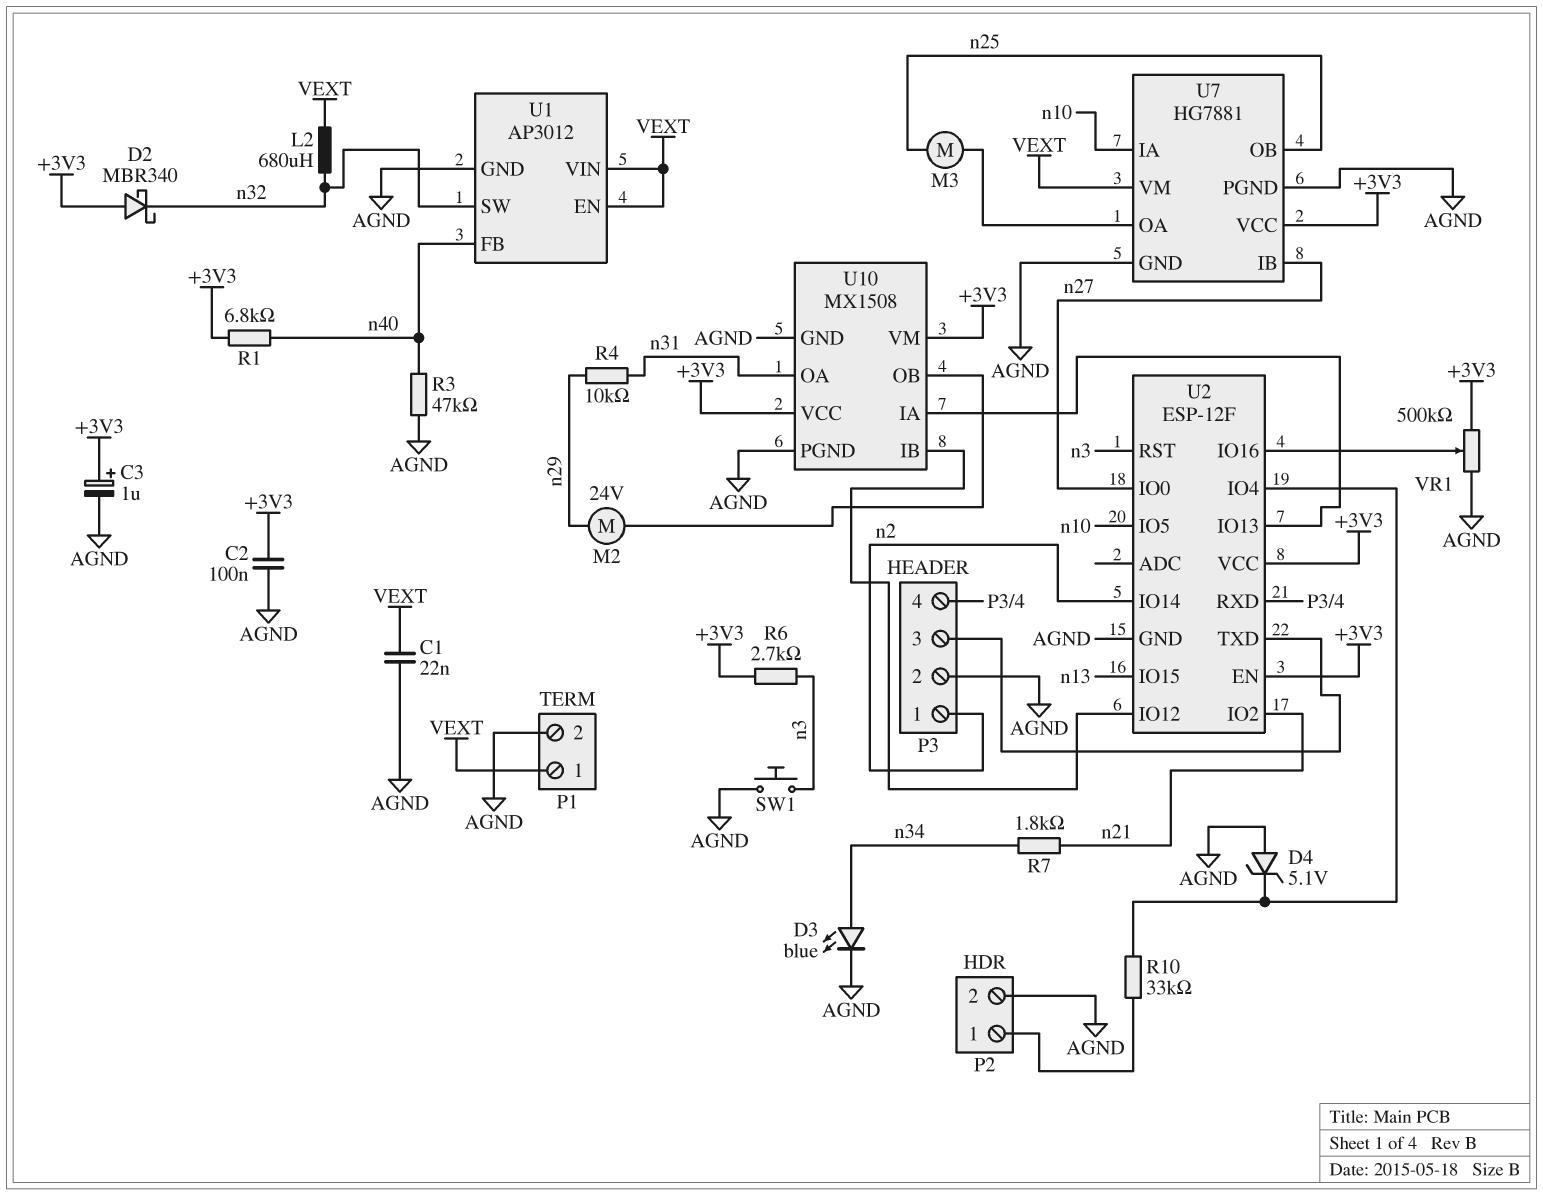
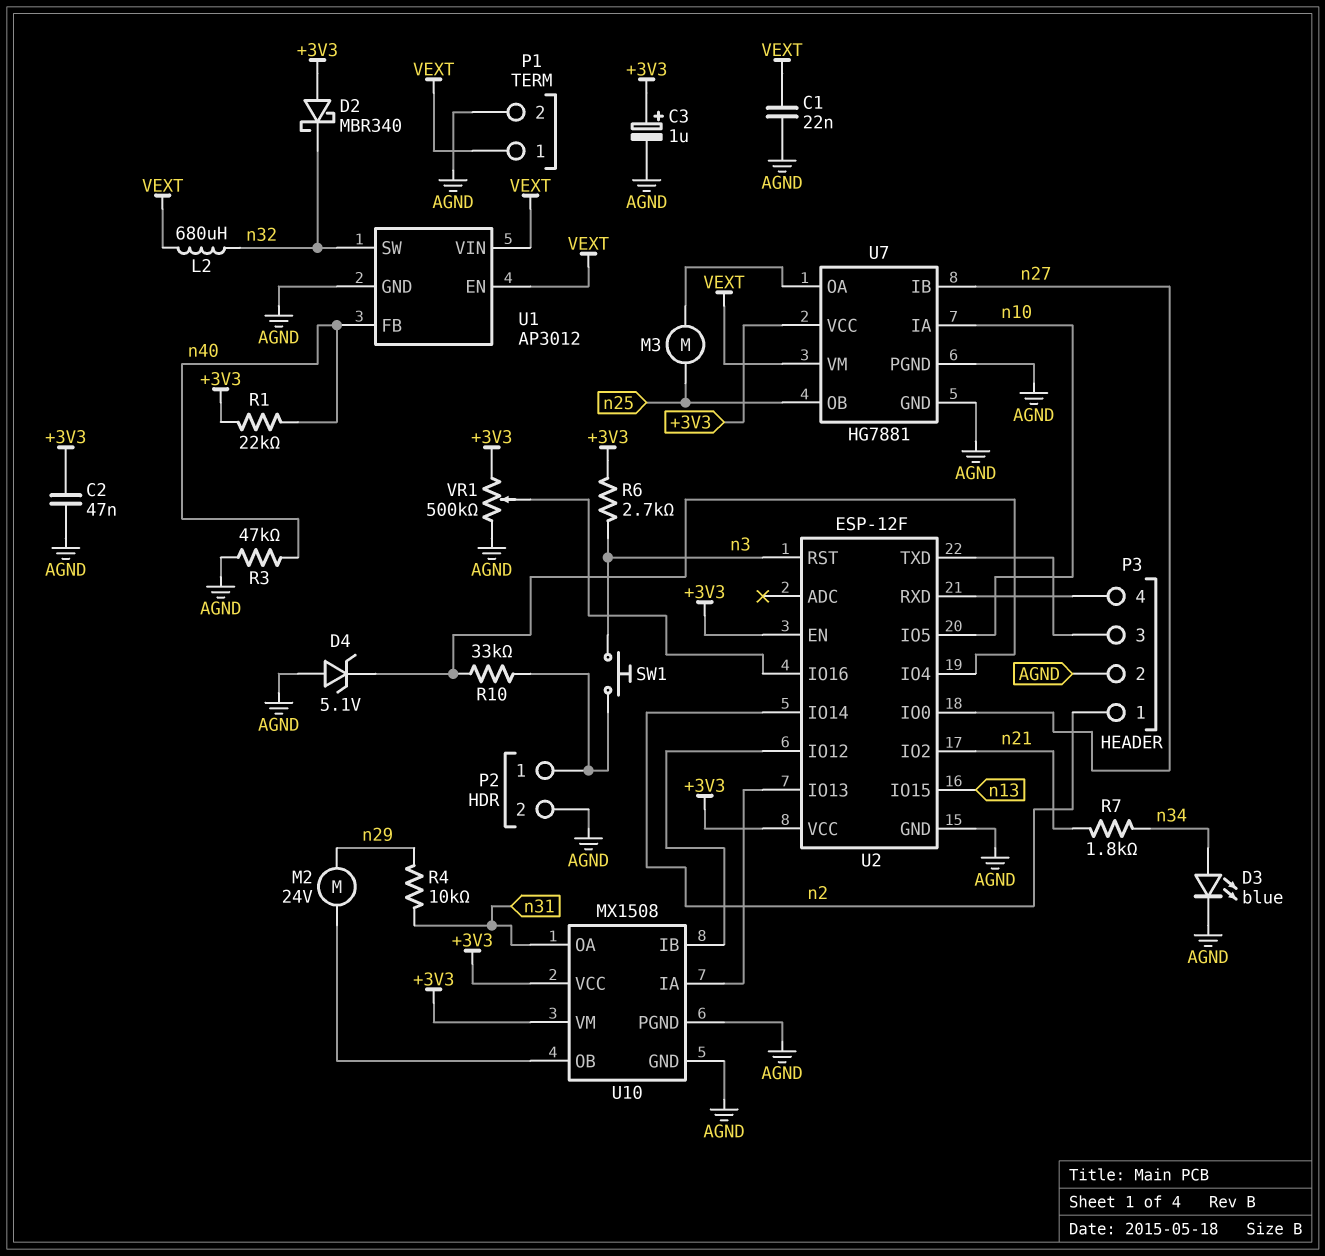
C2: 100nF (+3V3, AGND) -> 47nF (+3V3, AGND)
R1: 6.8k (+3V3, n40) -> 22k (+3V3, n40)
SW1: button (AGND, n3) -> button (P2/1, n3)

